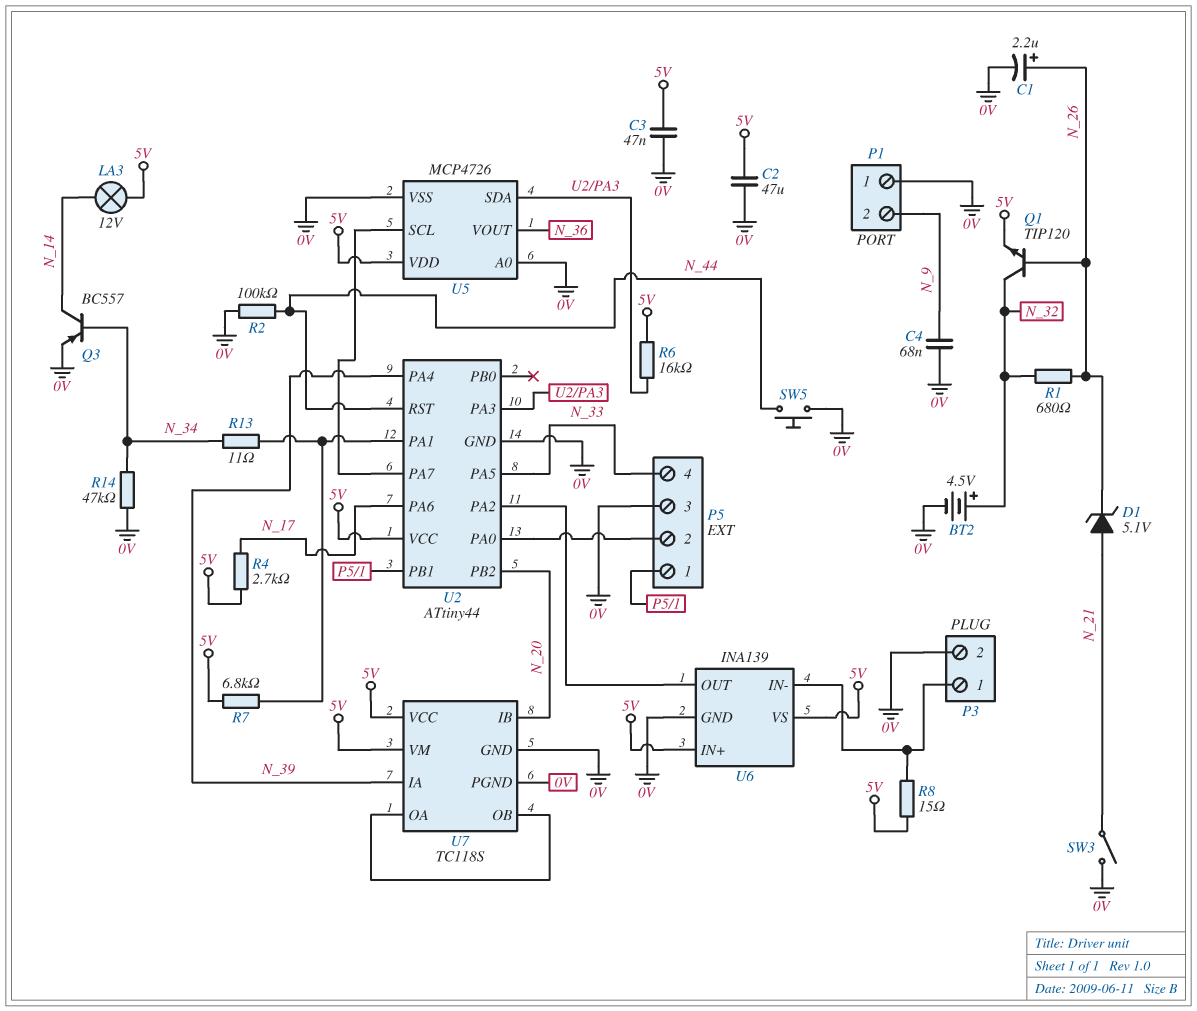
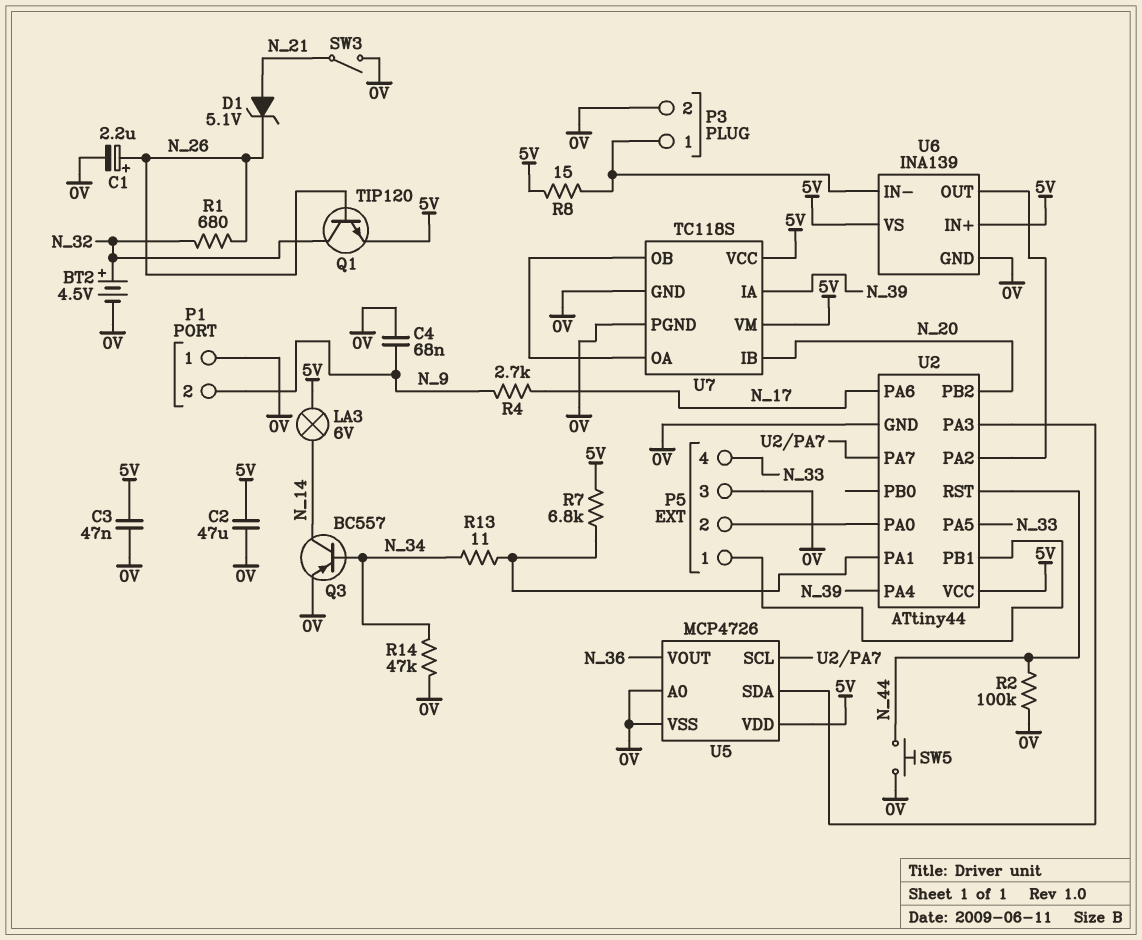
LA3: lamp 12V (5V, N_14) -> lamp 6V (5V, N_14)
R4: 2.7k (5V, N_17) -> 2.7k (N_9, N_17)
R6: 16k (5V, U2/PA3) -> none

